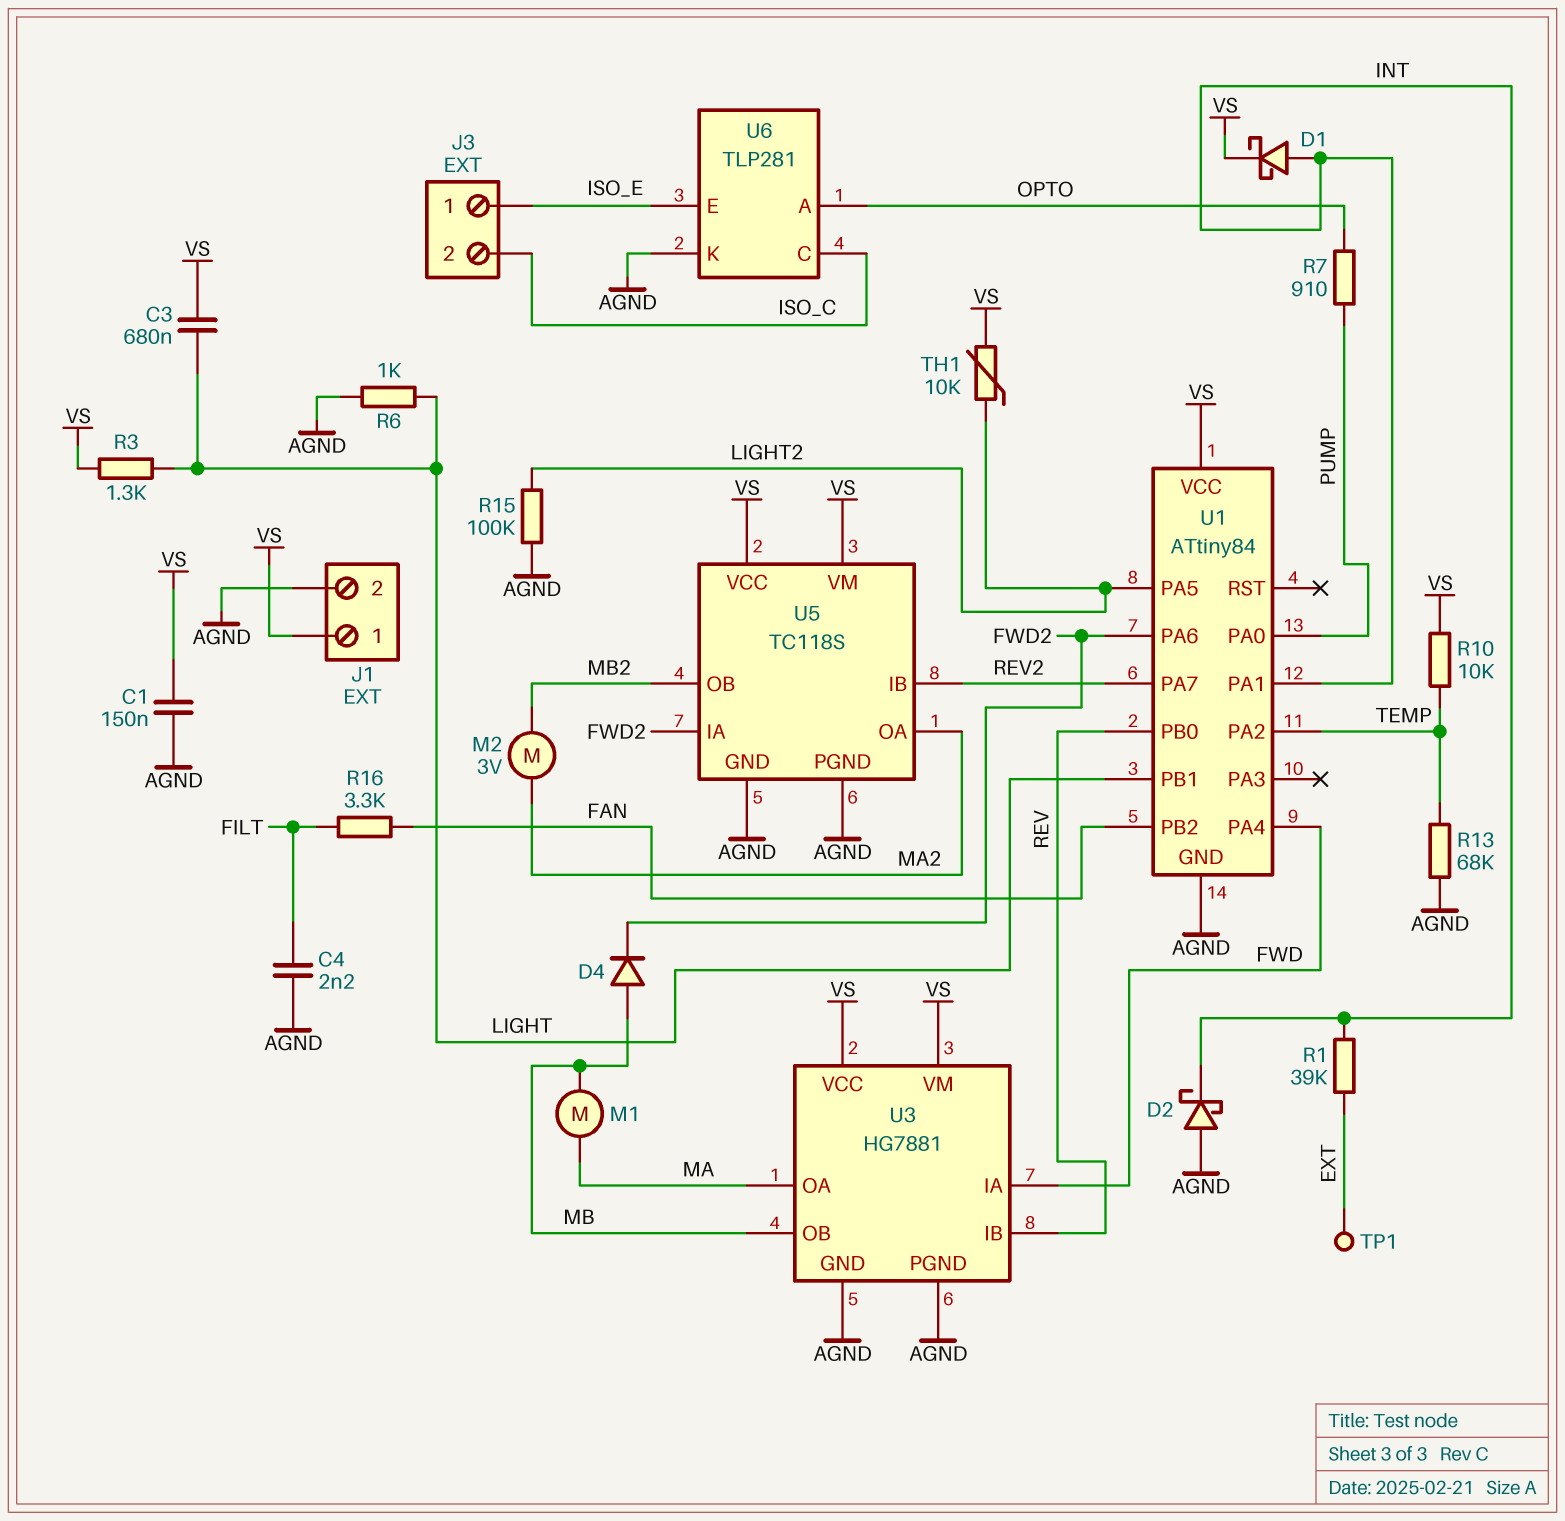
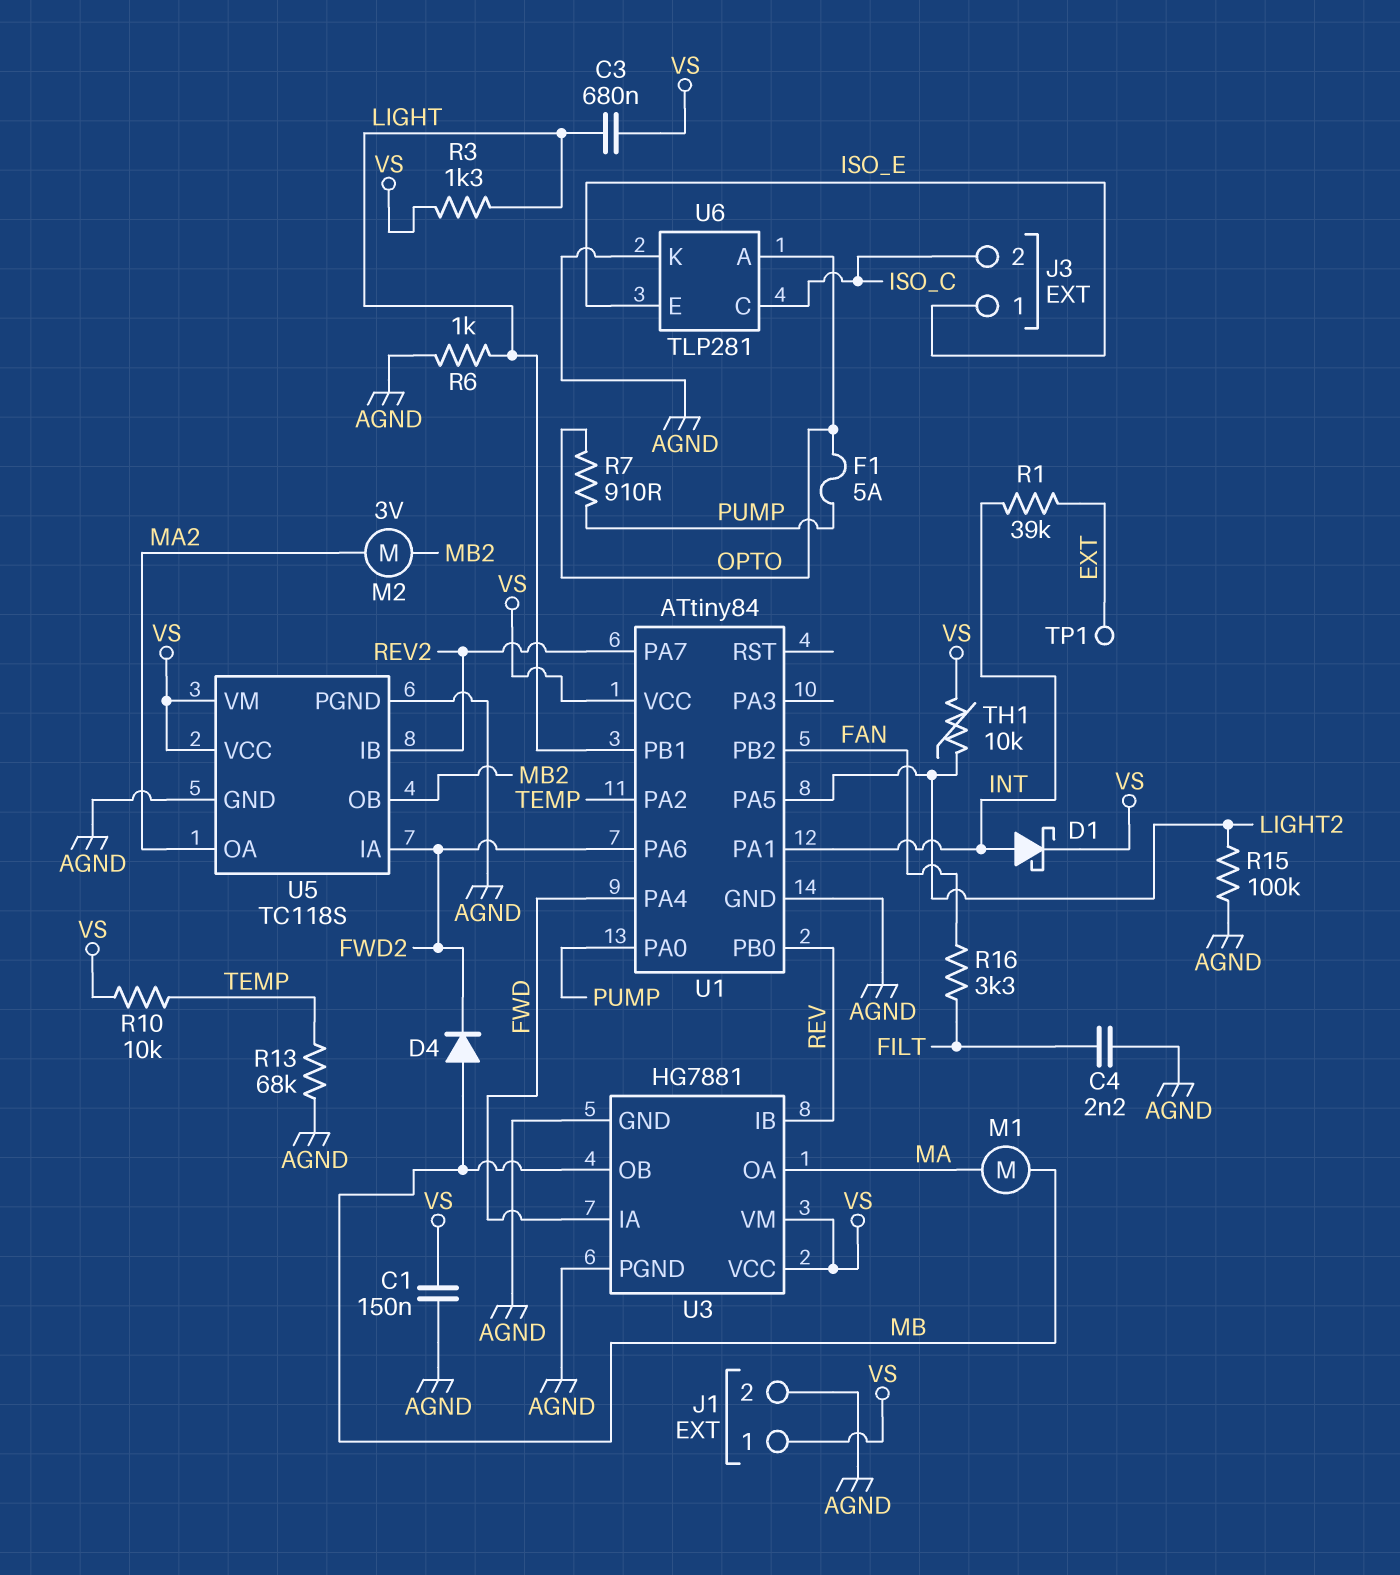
D2: schottky (A AGND, K INT) -> none
F1: none -> 5A (OPTO, PUMP)

